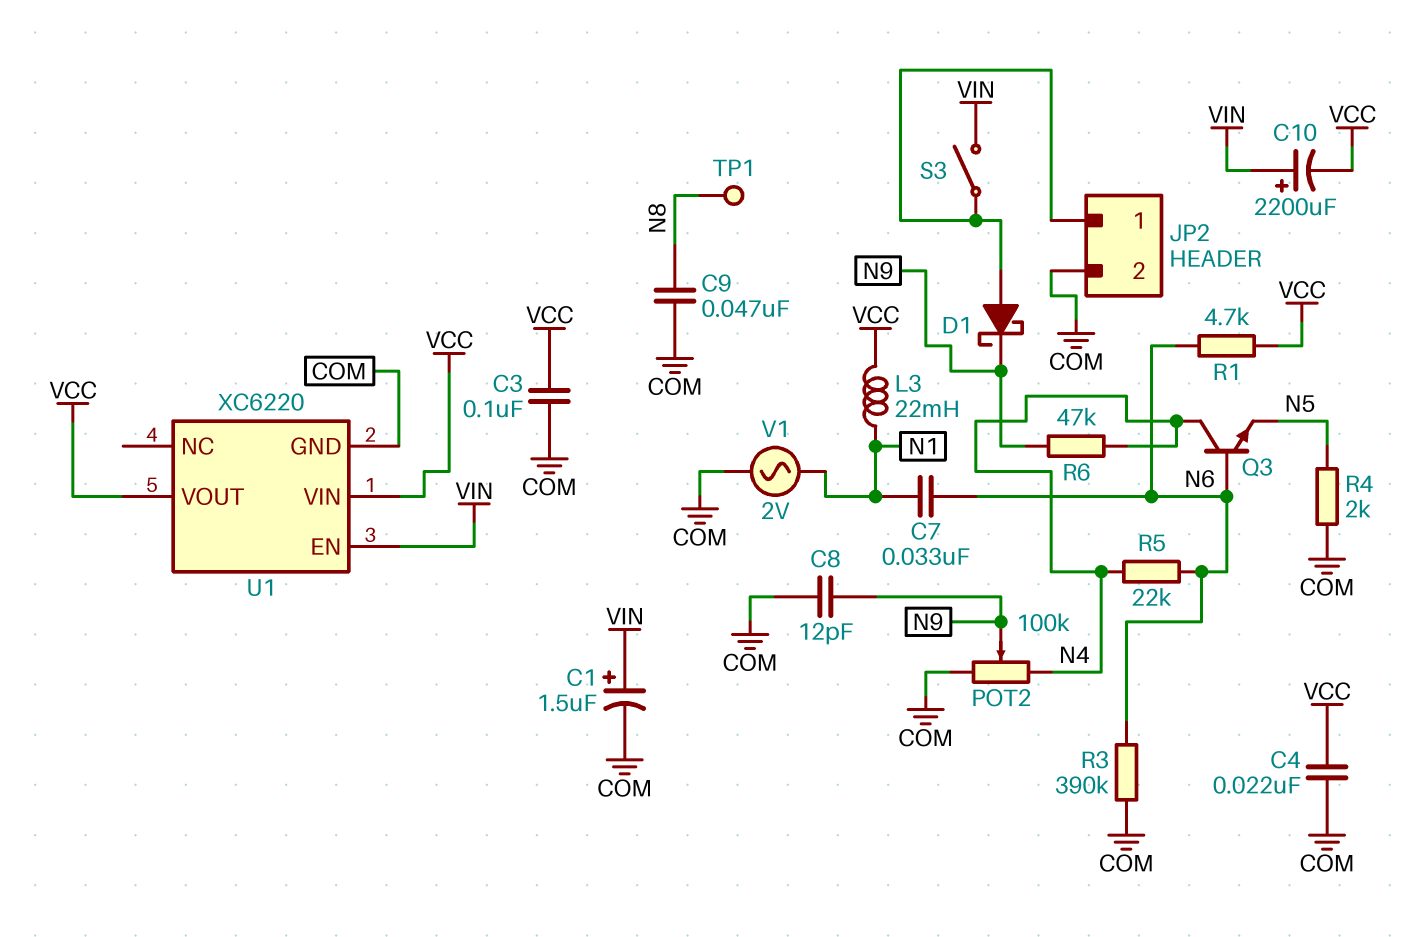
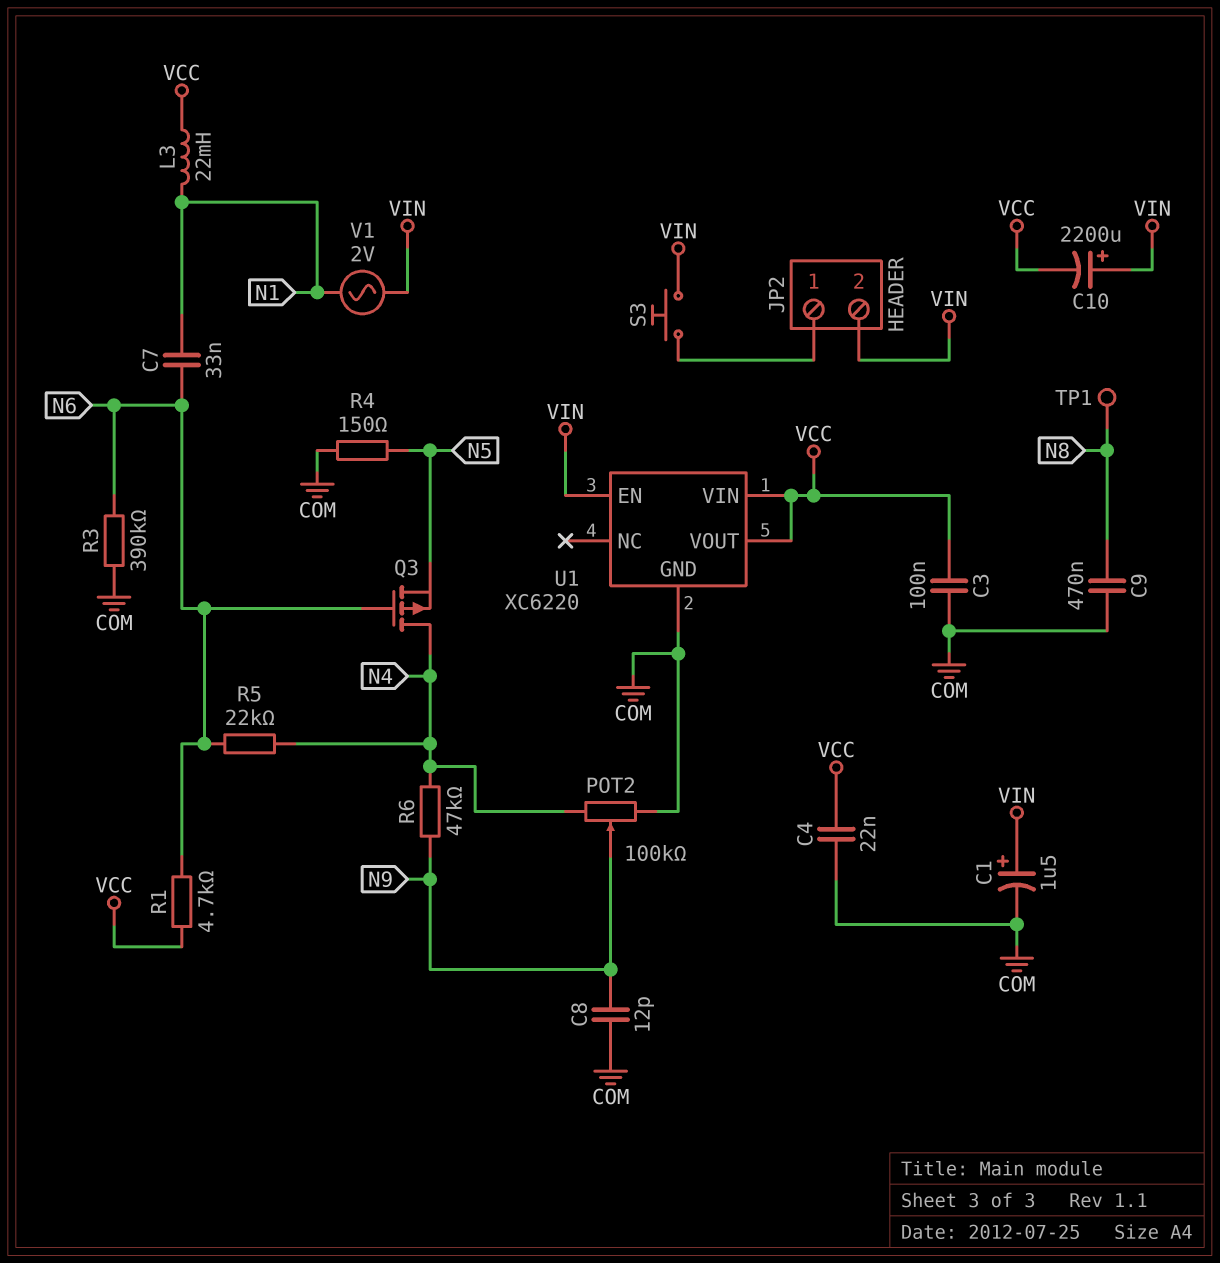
C9: 47nF (COM, N8) -> 470nF (COM, N8)
D1: schottky (A JP2/1, K N9) -> none
JP2 pin 2: COM -> VIN
Q3: NPN (B N6, C N4, E N5) -> PMOS (G N6, D N4, S N5)
R4: 2k (COM, N5) -> 150 (COM, N5)
S3: switch (JP2/1, VIN) -> button (JP2/1, VIN)
V1: AC 2V (COM, N1) -> AC 2V (N1, VIN)

